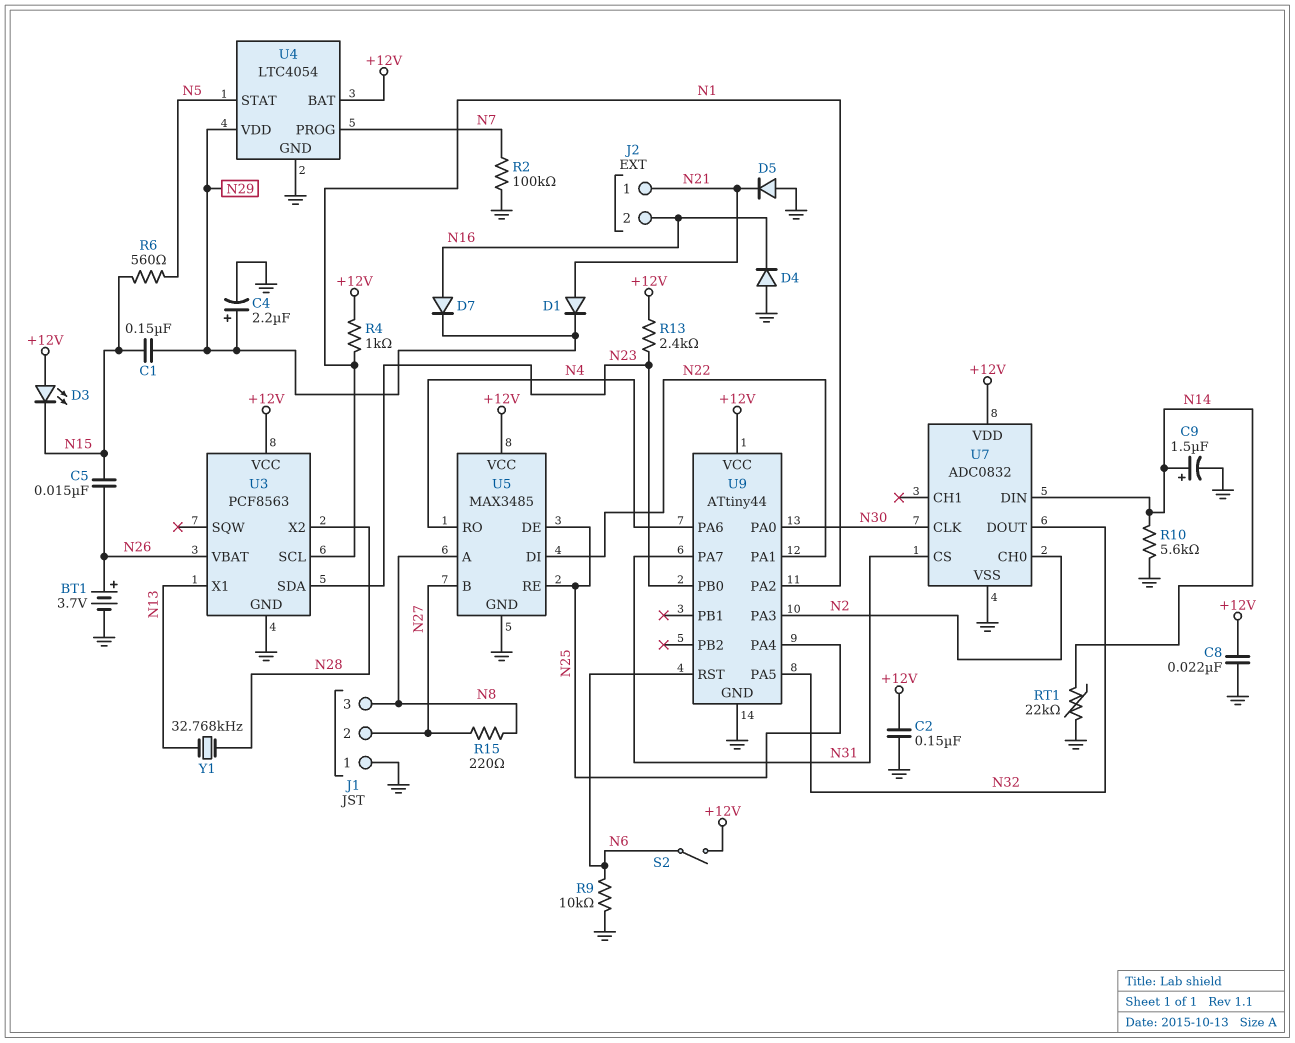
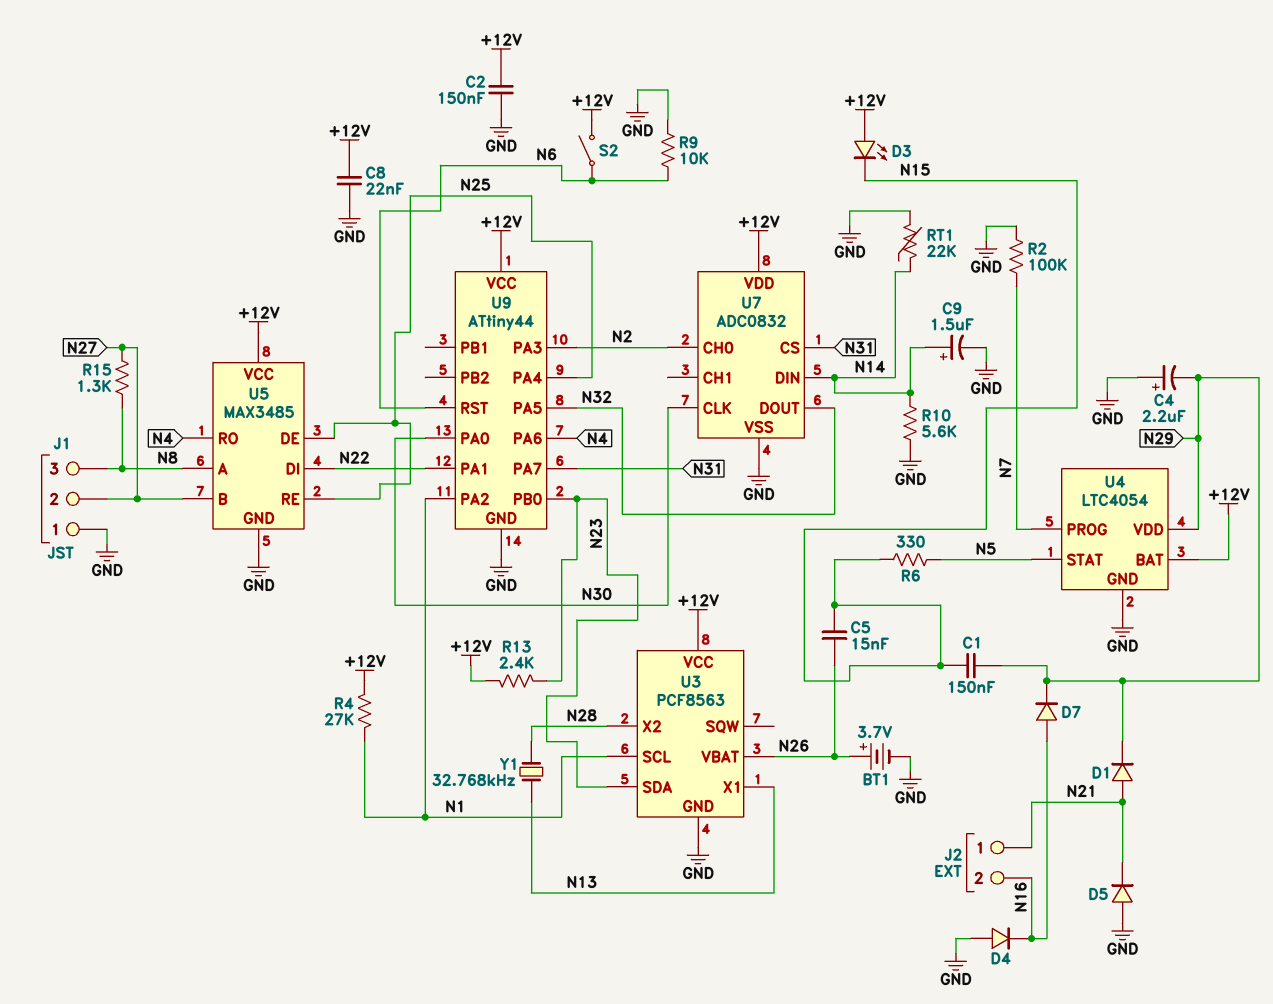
C4: 2.2uF (plus N29, minus GND) -> 2.2uF (plus GND, minus N29)
R4: 1k (+12V, N1) -> 27k (+12V, N1)
R6: 560 (N5, N15) -> 330 (N5, N15)
R15: 220 (N8, N27) -> 1.3k (N8, N27)

